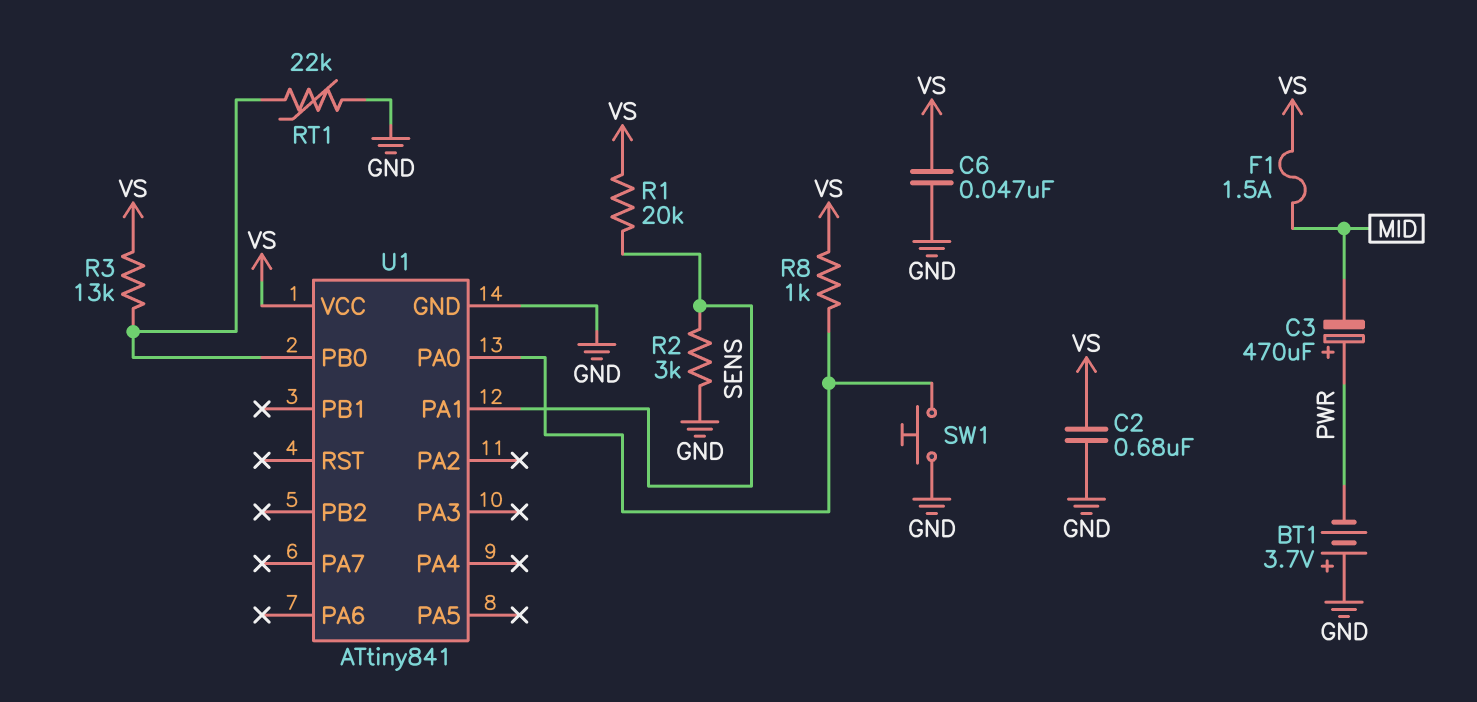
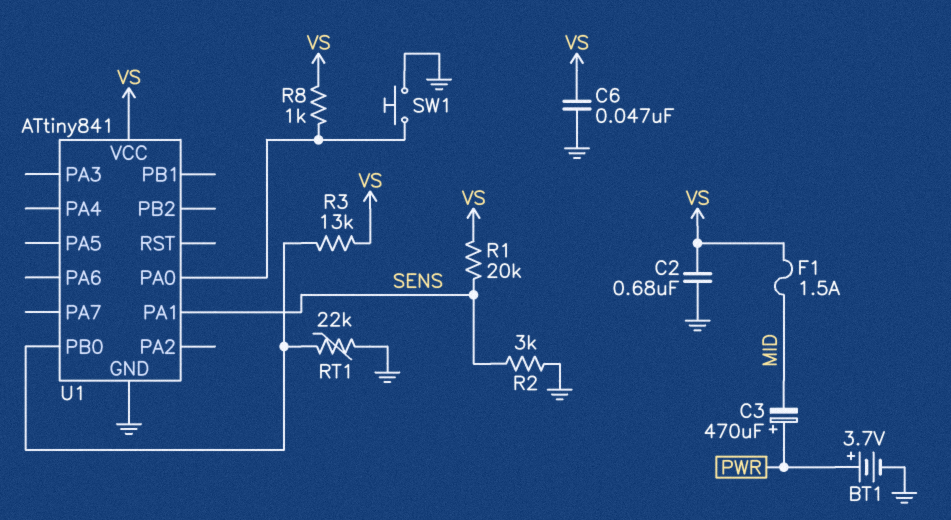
BT1: 3.7V (plus GND, minus PWR) -> 3.7V (plus PWR, minus GND)

